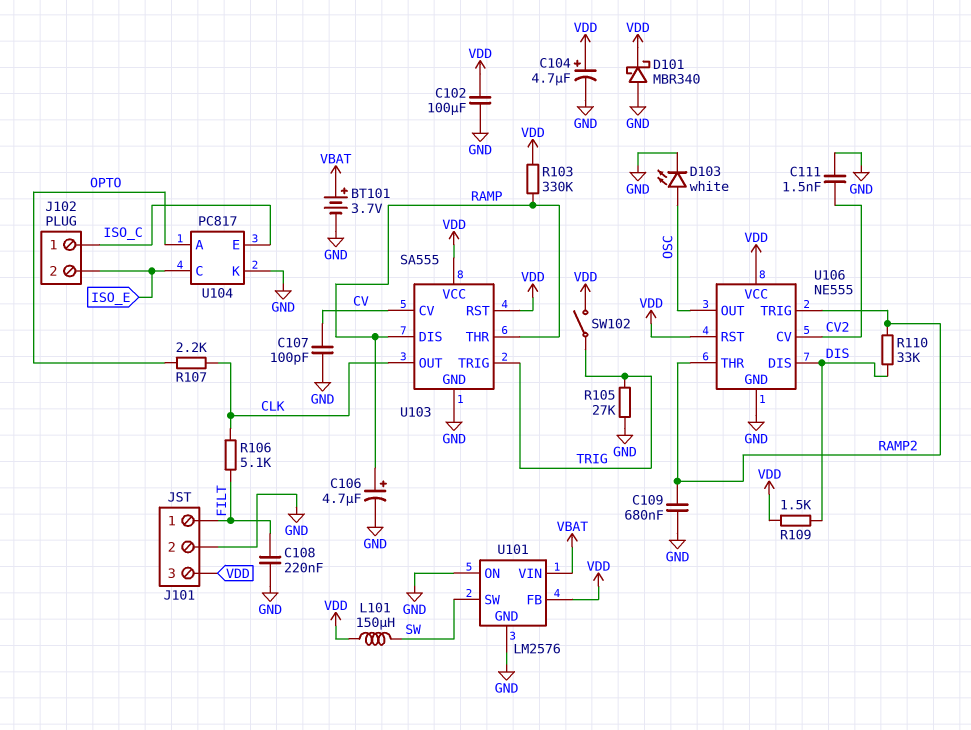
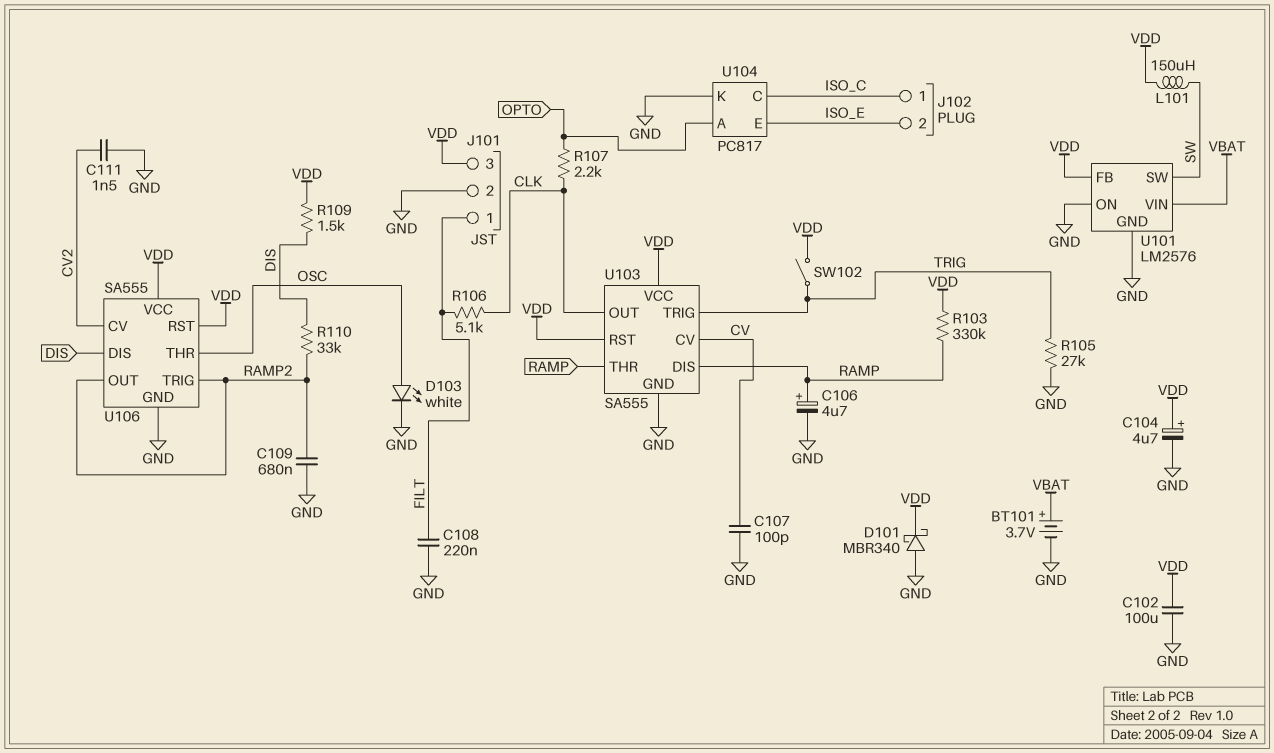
U104 pin C: ISO_E -> ISO_C
U104 pin E: ISO_C -> ISO_E
U106: NE555 -> SA555
U106 pin OUT: OSC -> RAMP2
U106 pin THR: RAMP2 -> OSC

